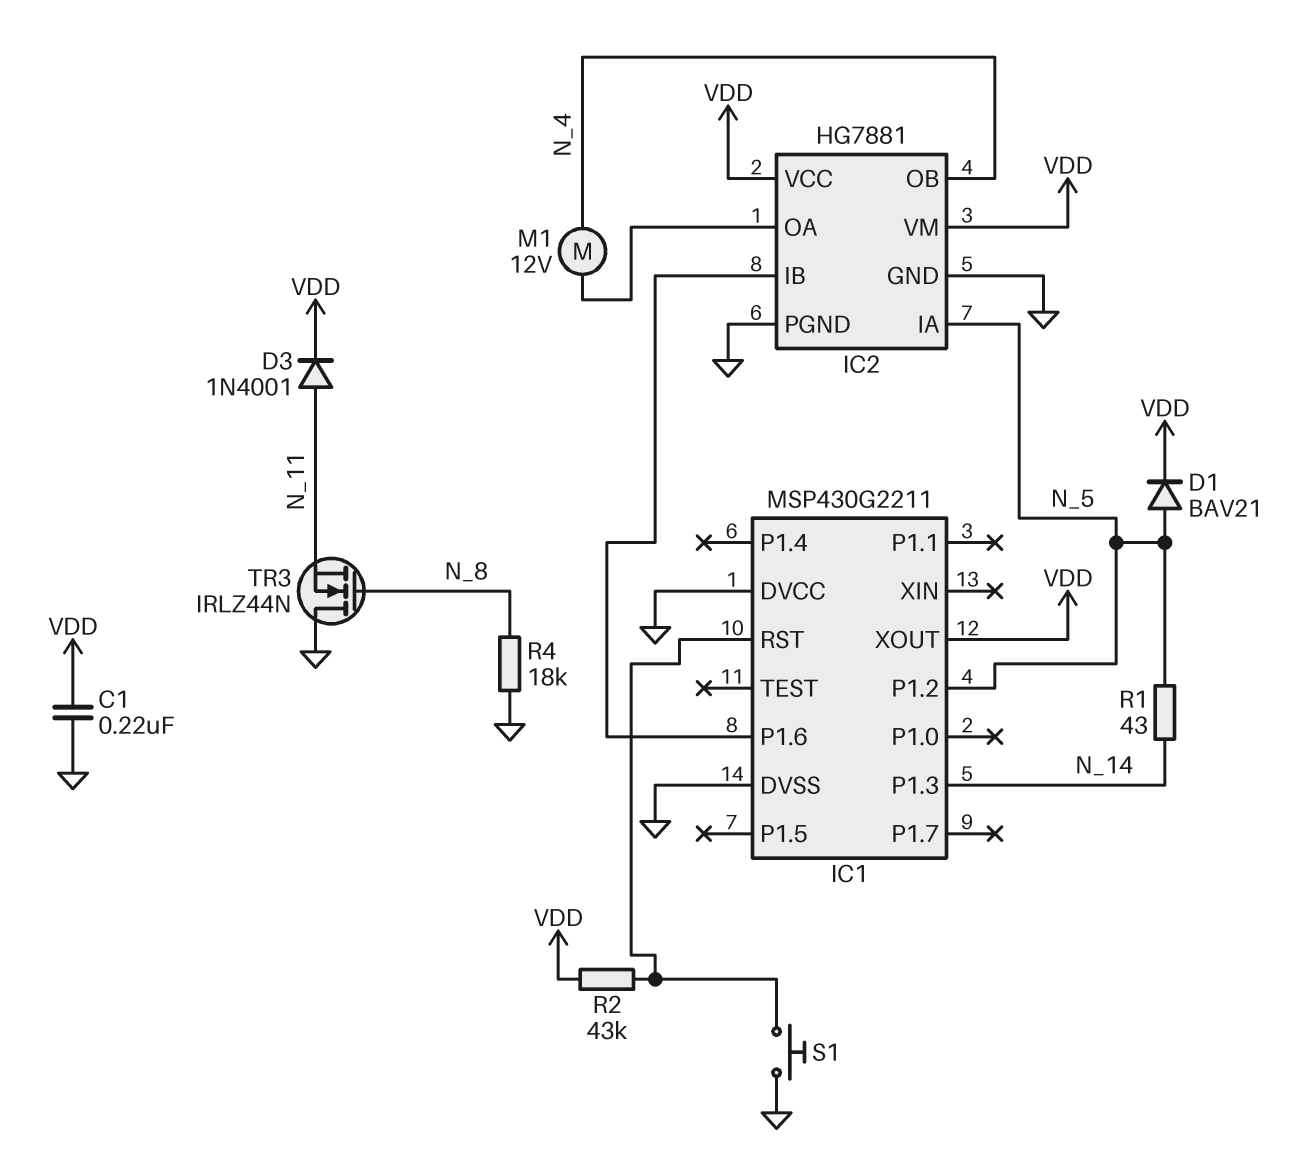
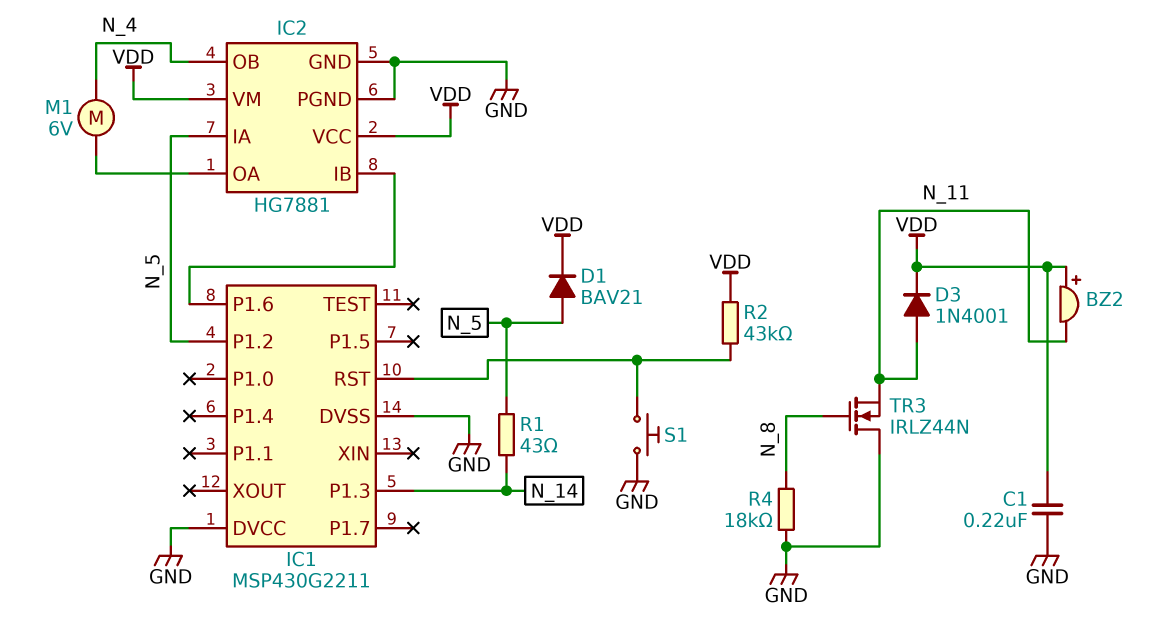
BZ2: none -> buzzer (plus VDD, minus N_11)
IC1 pin XOUT: VDD -> none
M1: motor 12V (IC2/OA, N_4) -> motor 6V (IC2/OA, N_4)

